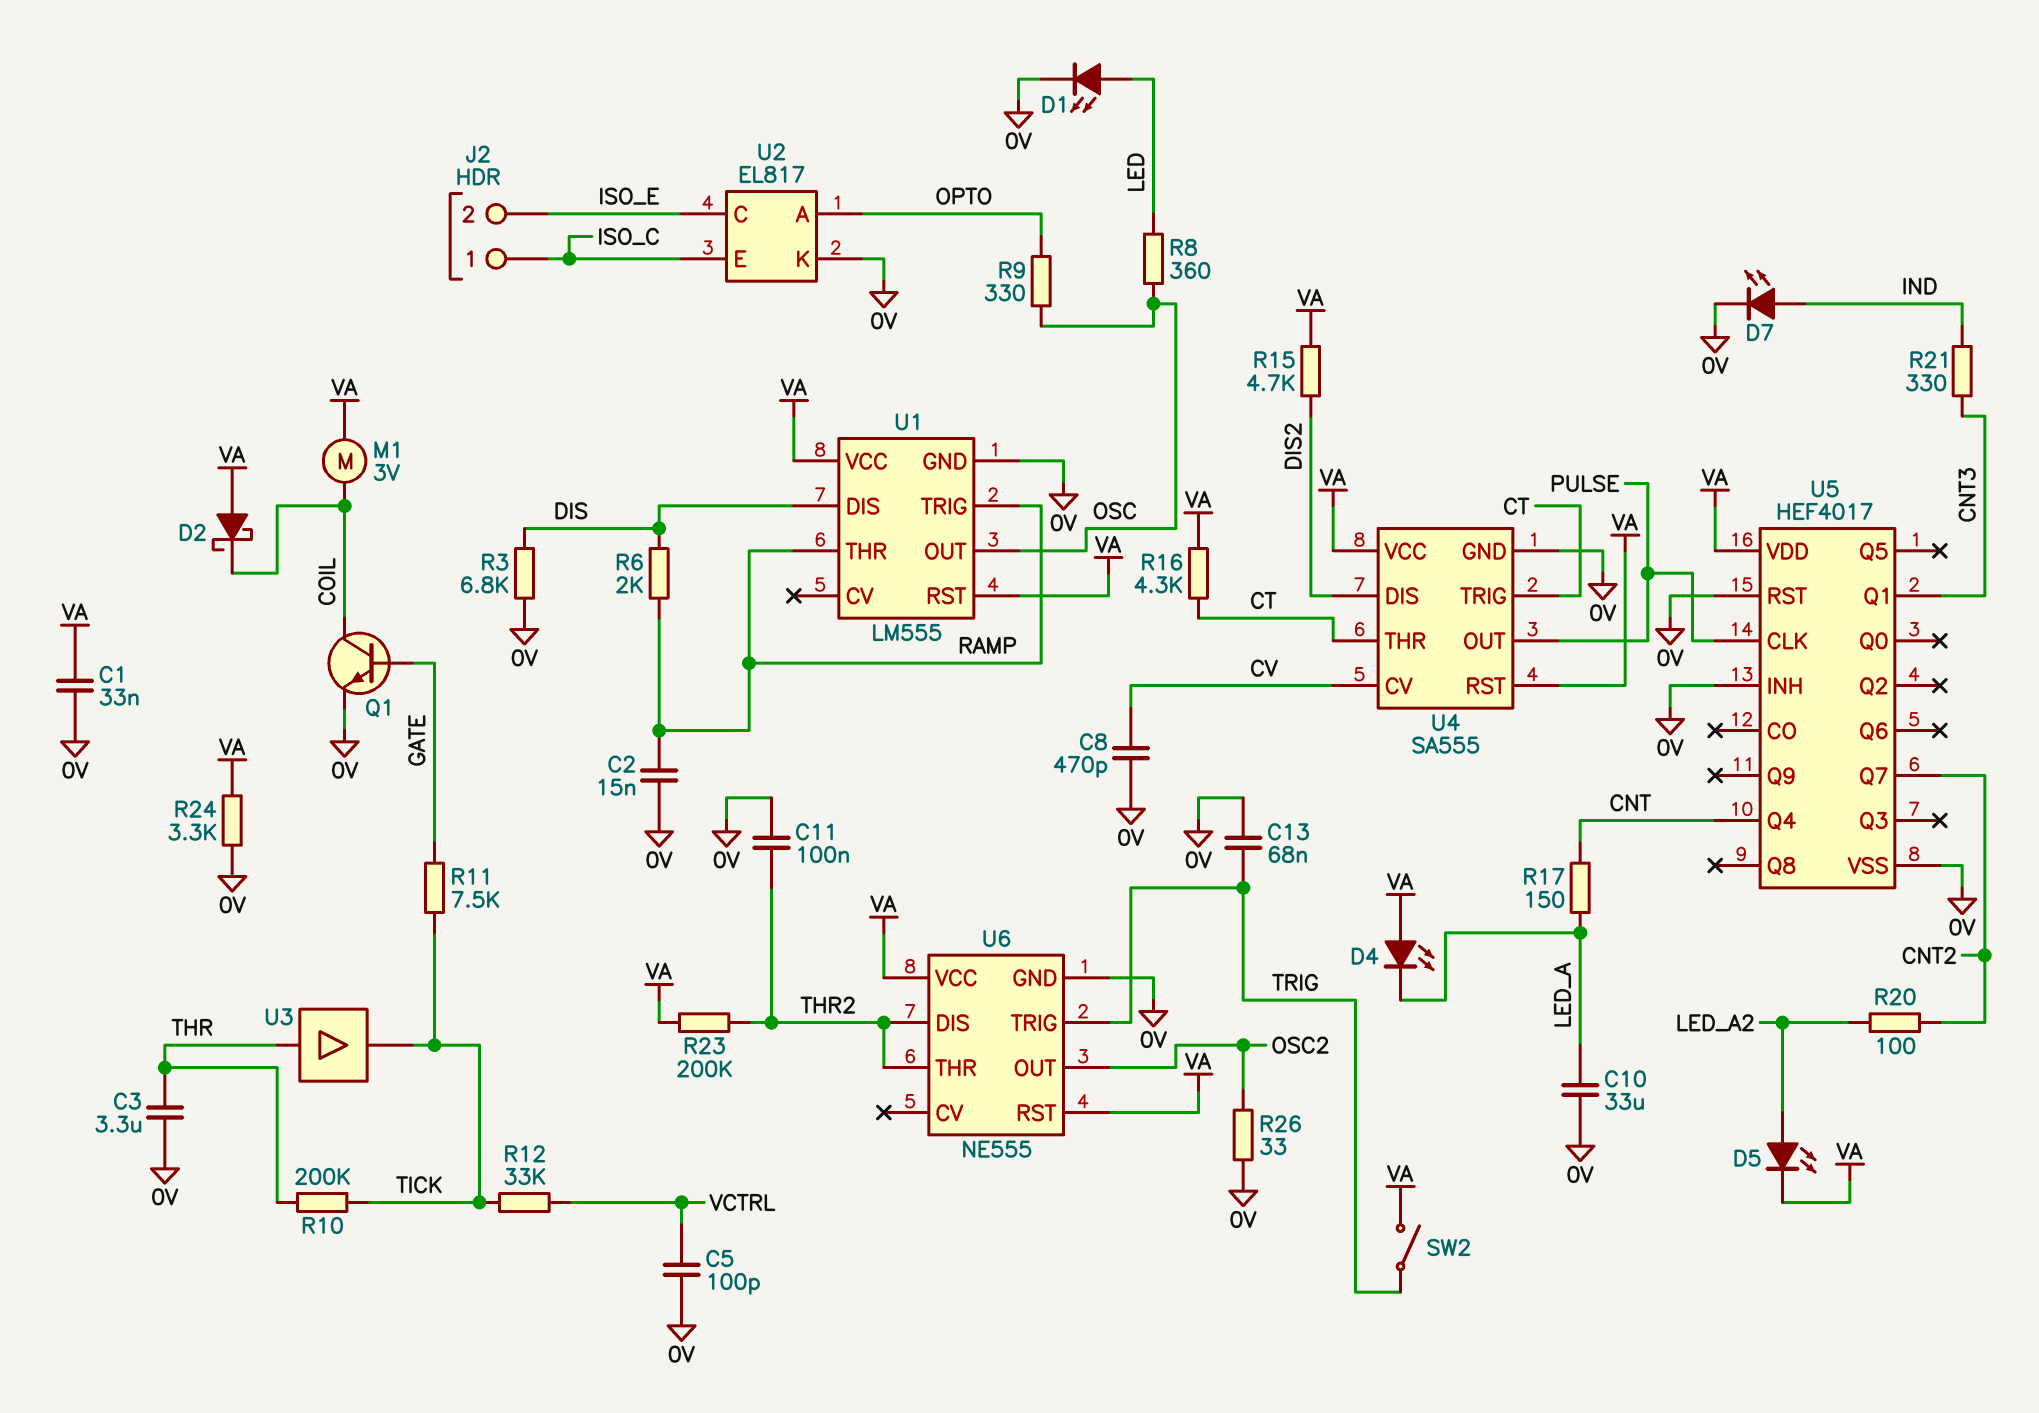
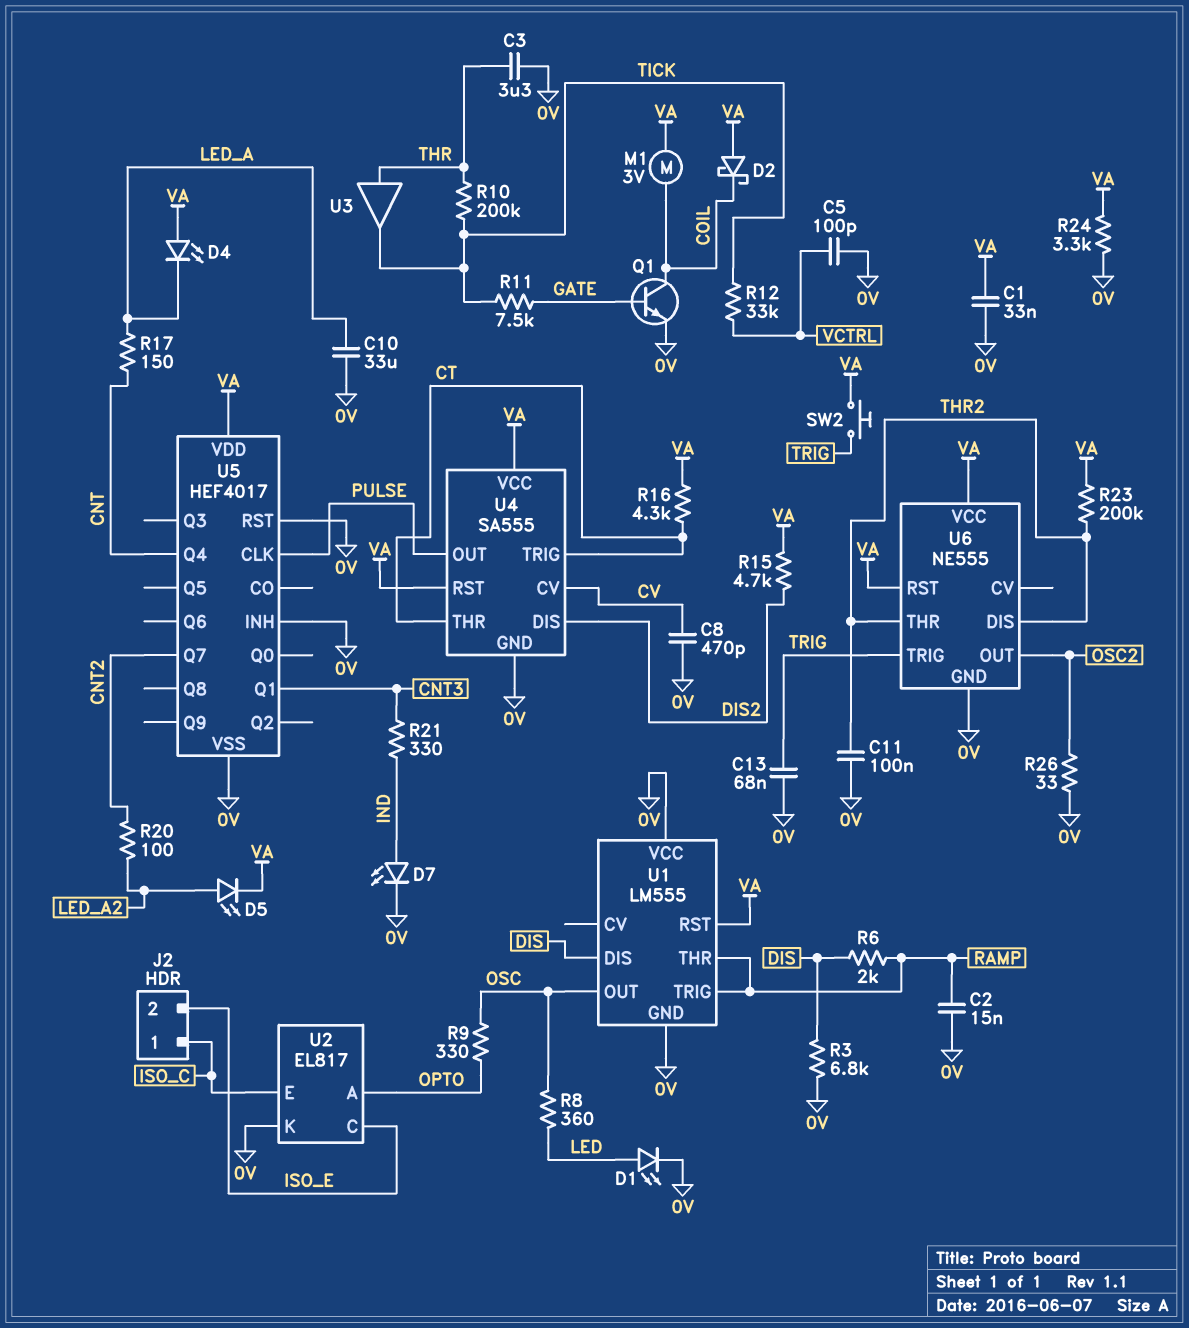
SW2: switch (TRIG, VA) -> button (TRIG, VA)
U1 pin VCC: VA -> 0V

